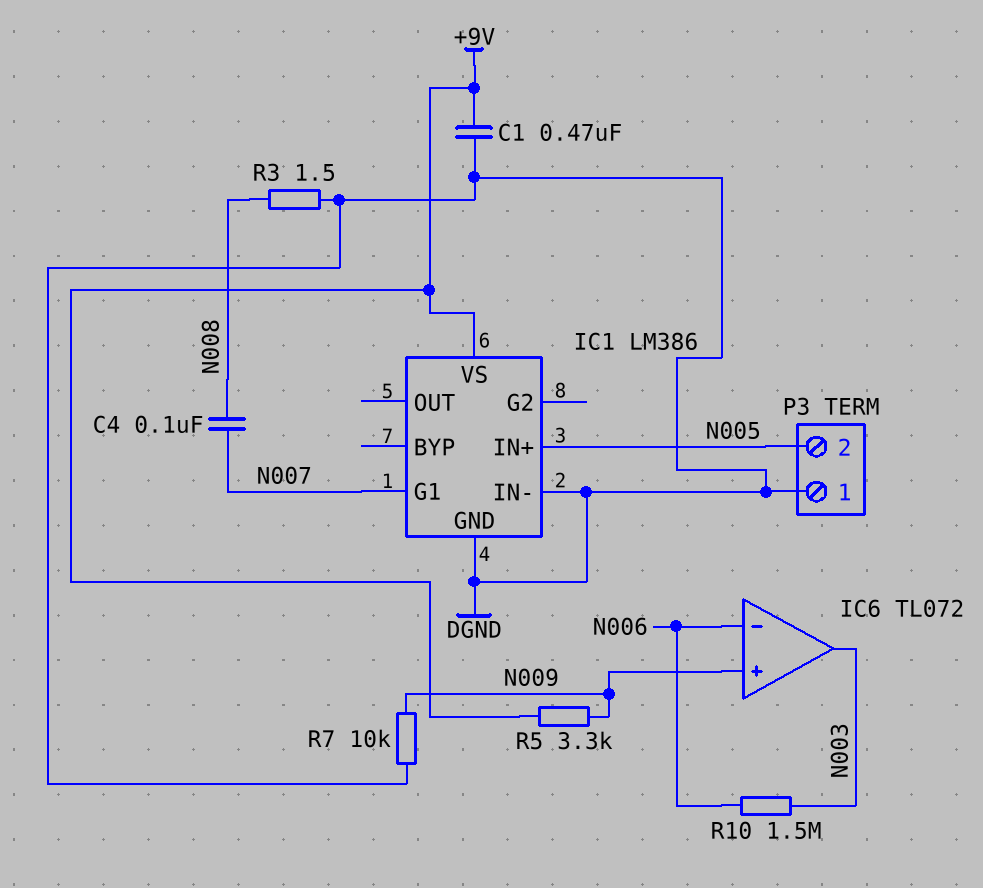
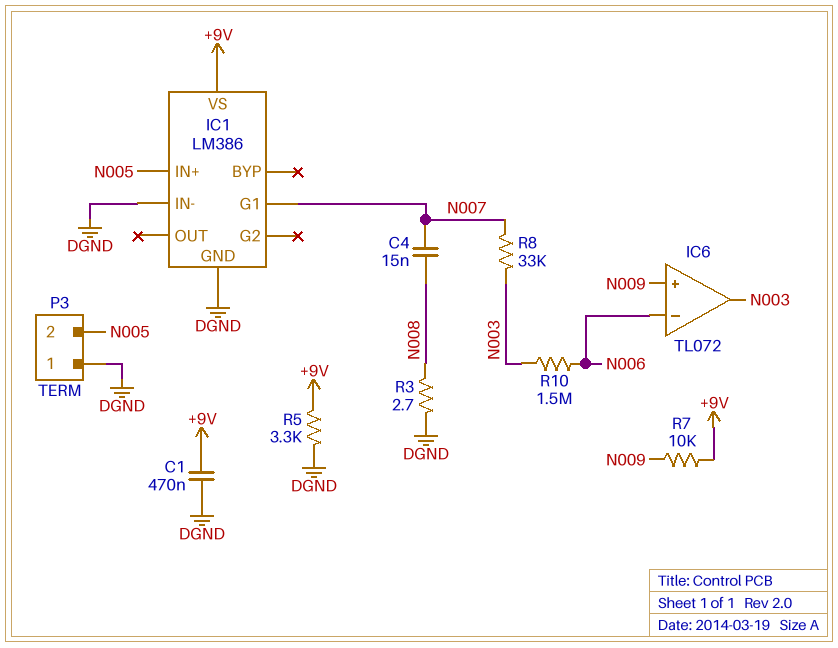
C4: 100nF (N007, N008) -> 15nF (N007, N008)
R3: 1.5 (DGND, N008) -> 2.7 (DGND, N008)
R5: 3.3k (+9V, N009) -> 3.3k (+9V, DGND)
R7: 10k (DGND, N009) -> 10k (+9V, N009)
R8: none -> 33k (N003, N007)

